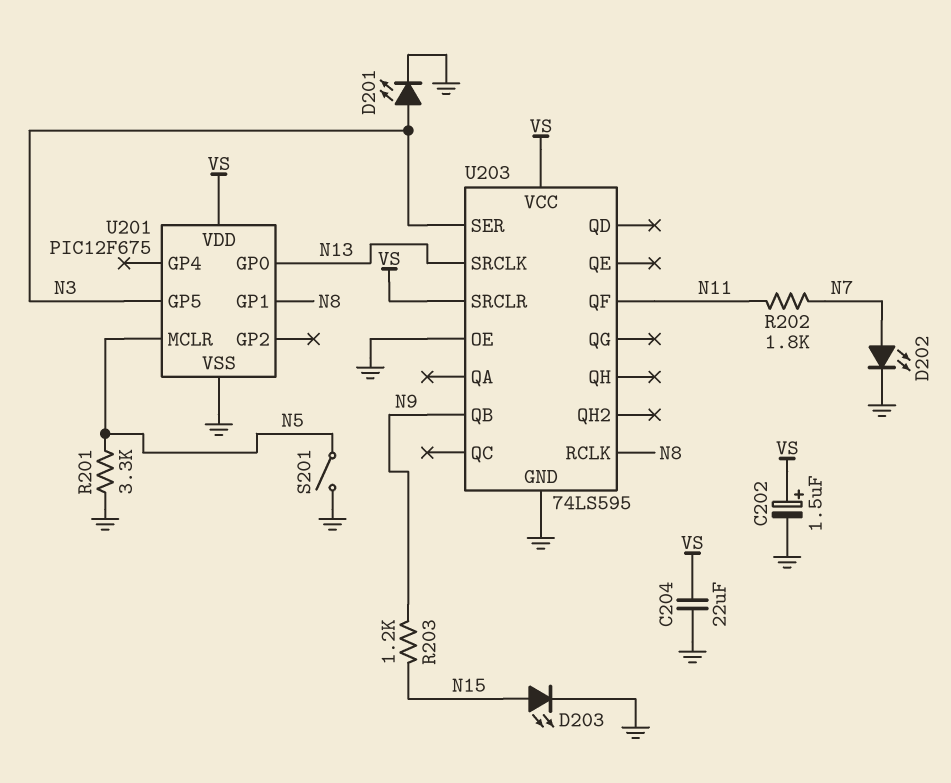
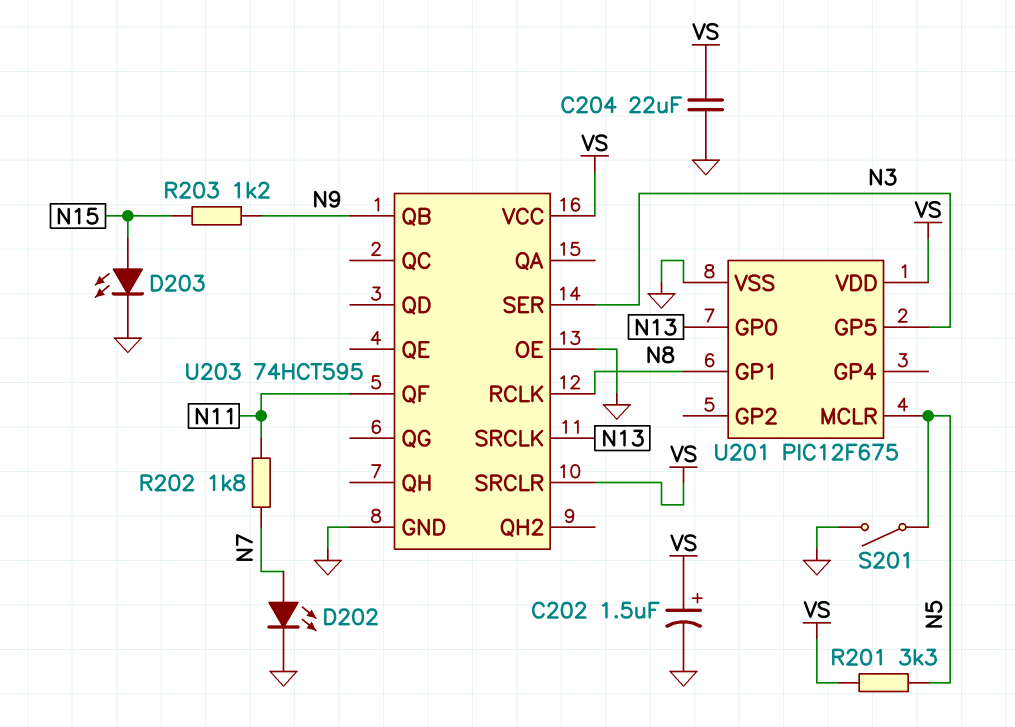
D201: LED (A N3, K GND) -> none
R201: 3.3k (GND, N5) -> 3.3k (N5, VS)
U203: 74LS595 -> 74HCT595

